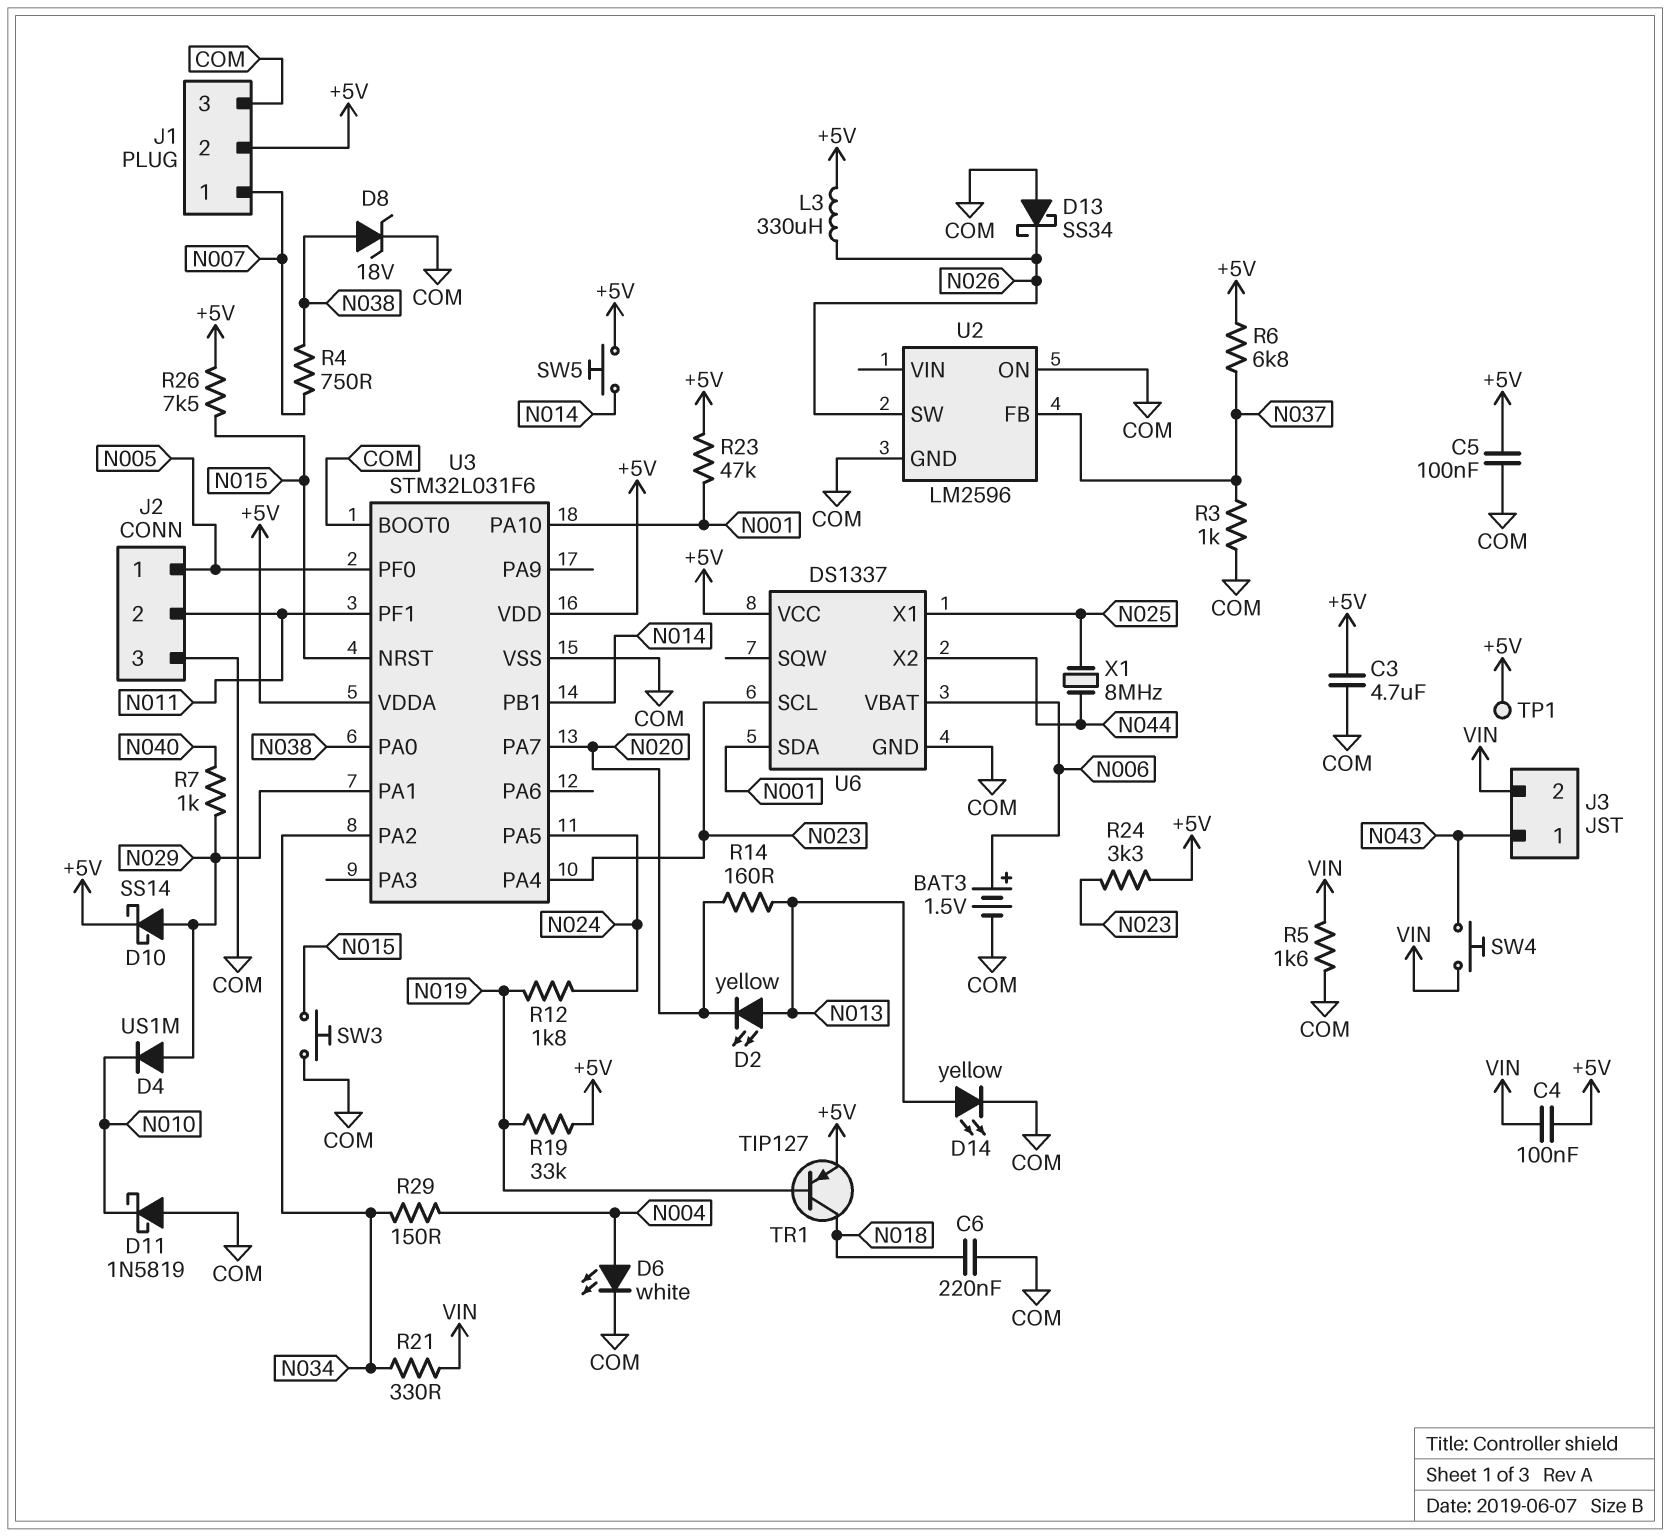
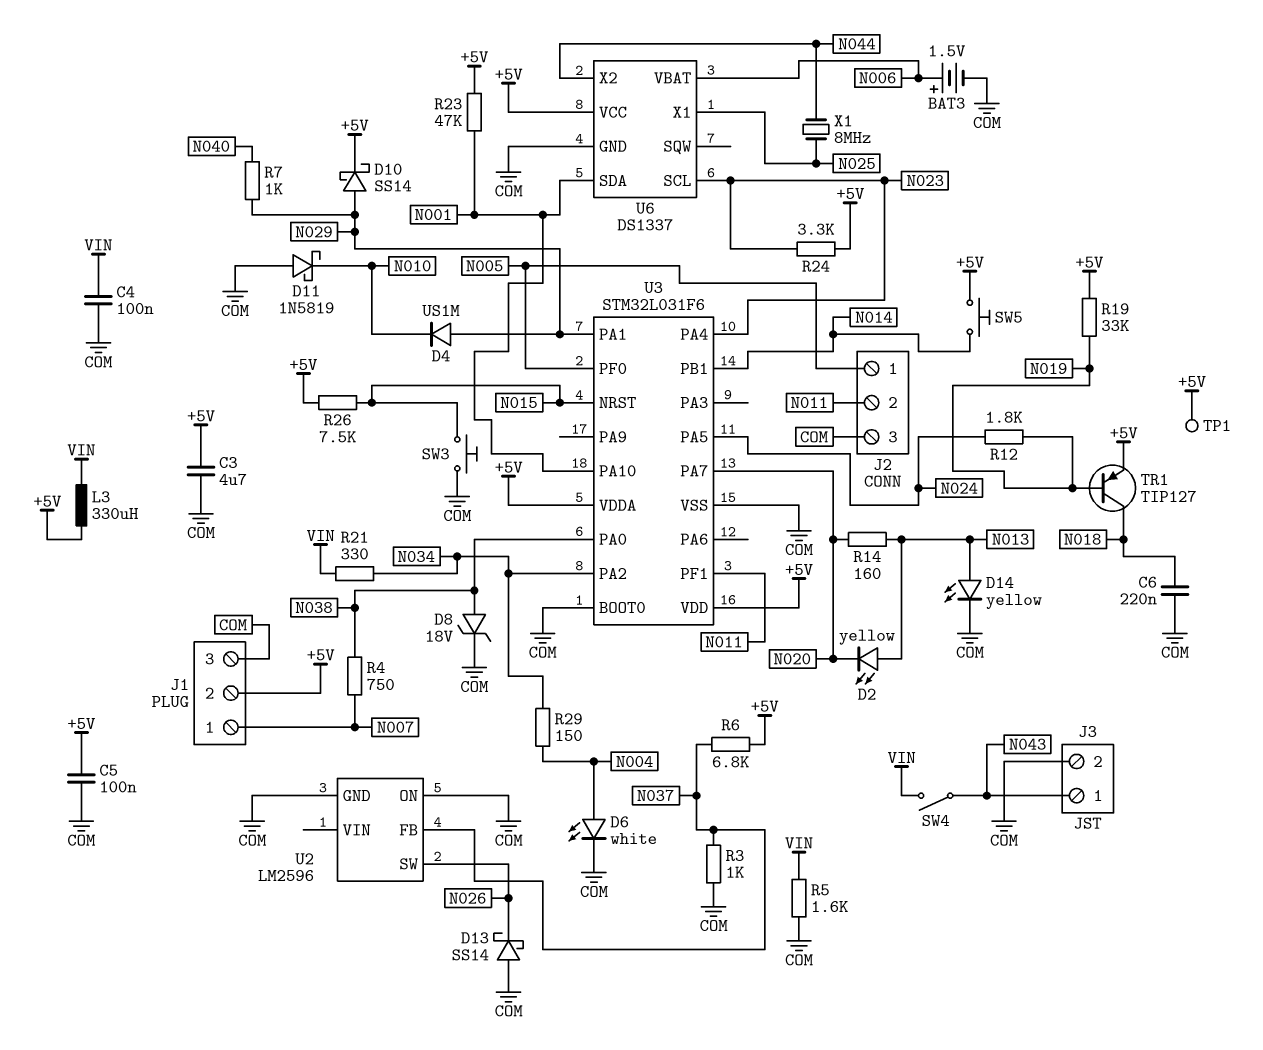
C4: 100nF (+5V, VIN) -> 100nF (COM, VIN)
D13: schottky SS34 (A COM, K N026) -> schottky SS14 (A COM, K N026)
J3 pin 2: VIN -> COM
L3: 330uH (+5V, N026) -> 330uH (+5V, VIN)
SW4: button (N043, VIN) -> switch (N043, VIN)

